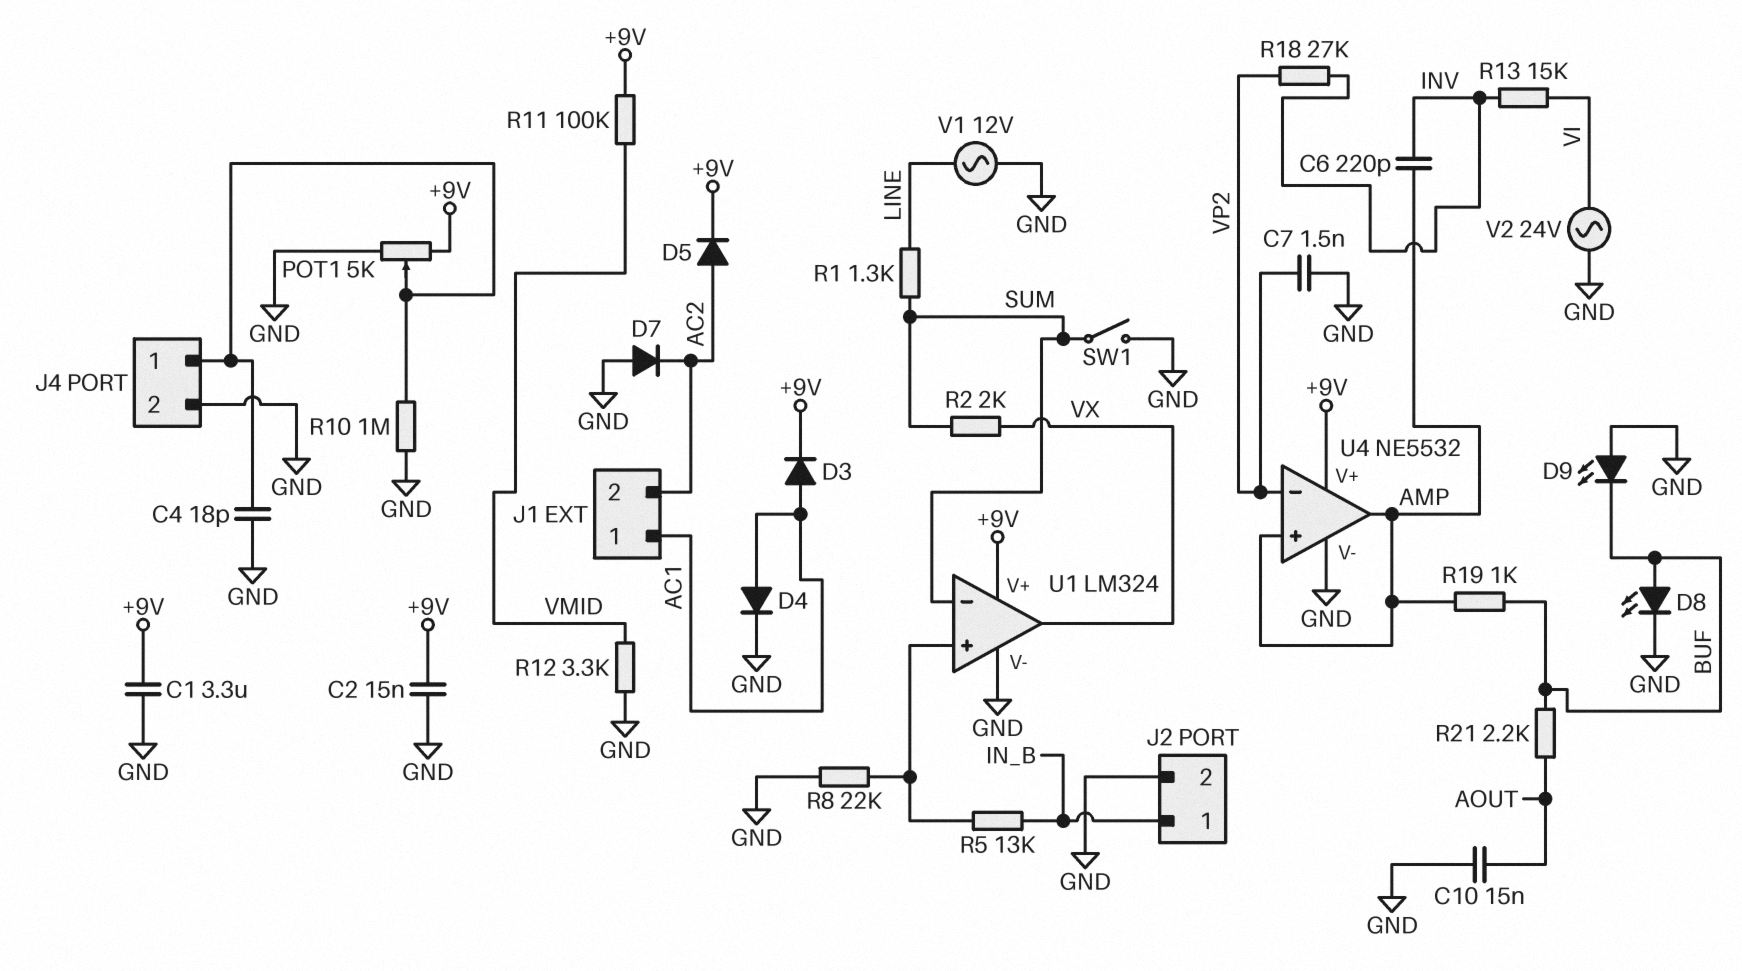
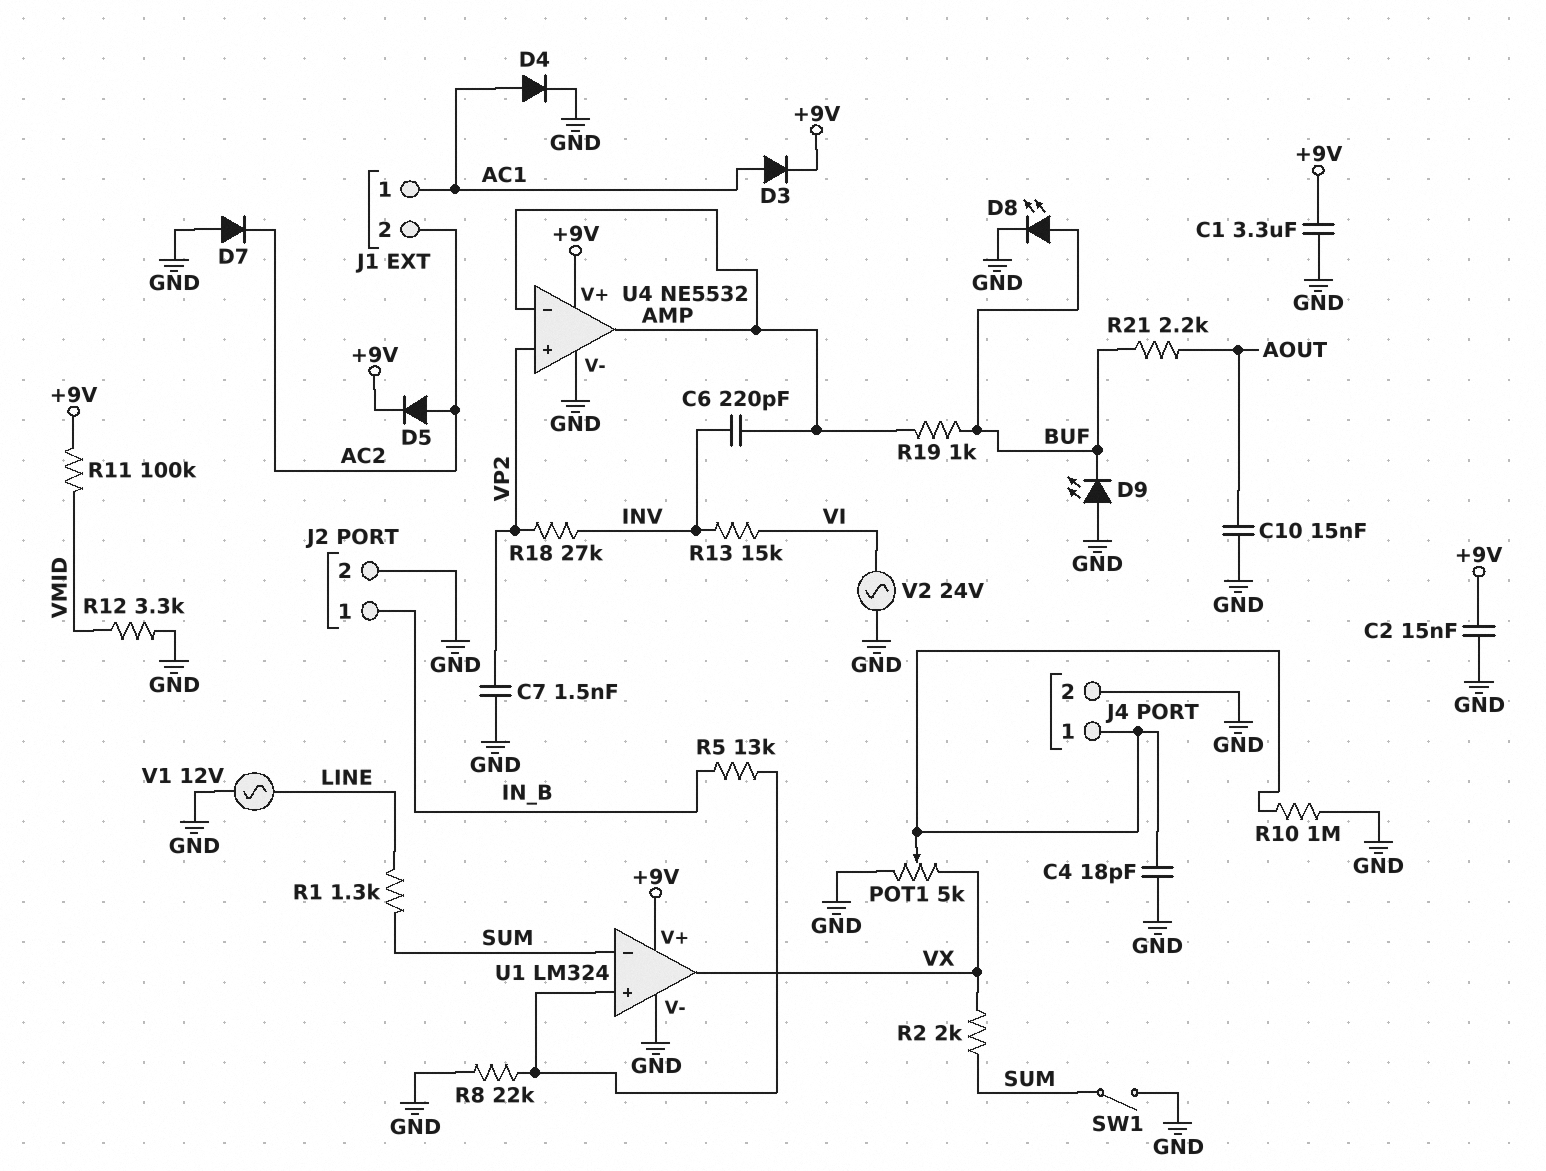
POT1: 5k (+9V, GND, wiper J4/1) -> 5k (GND, VX, wiper J4/1)
U4 pin in+: AMP -> VP2
U4 pin in-: VP2 -> AMP

